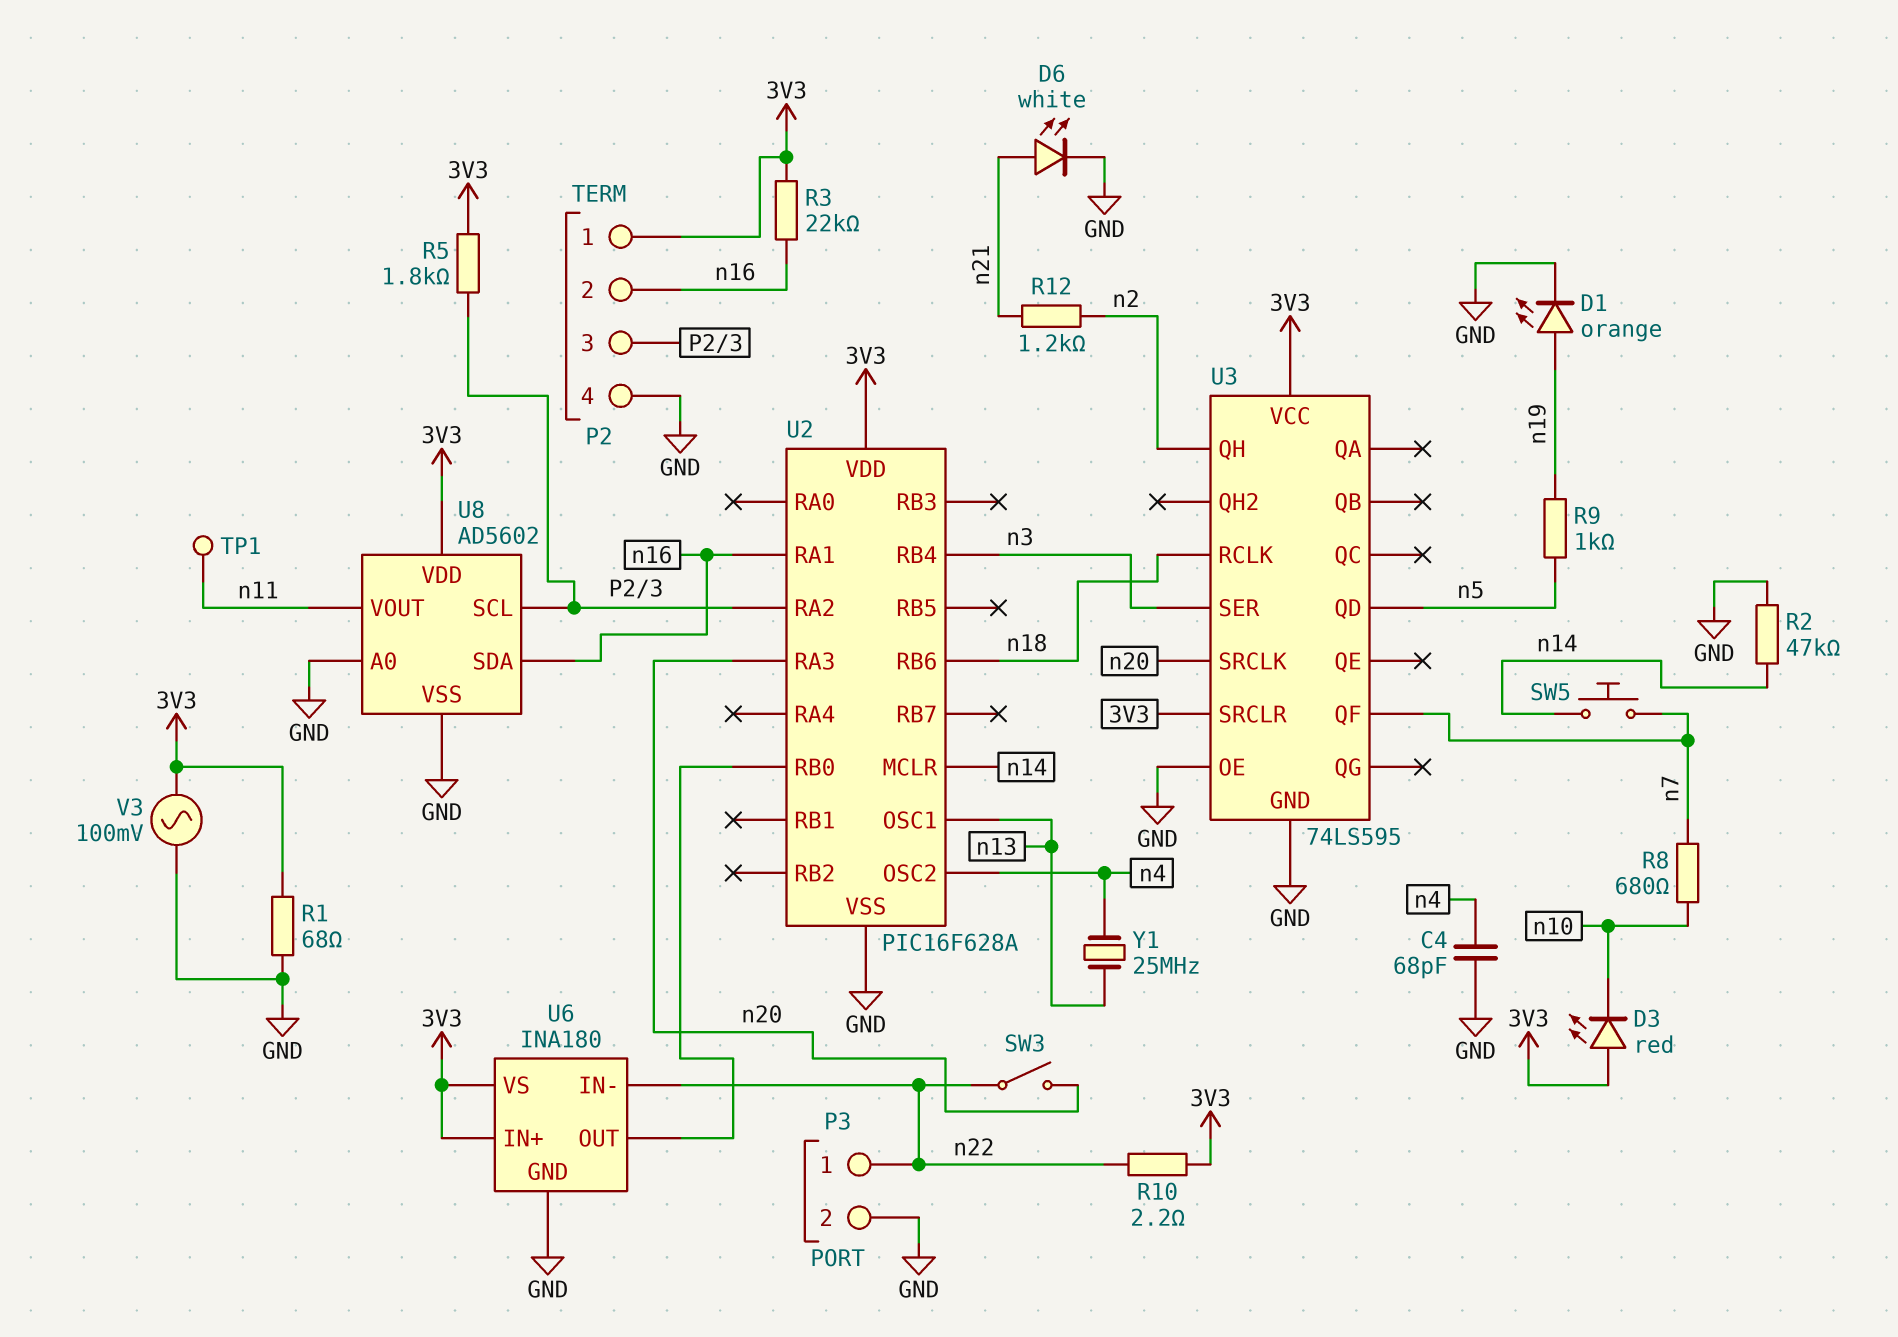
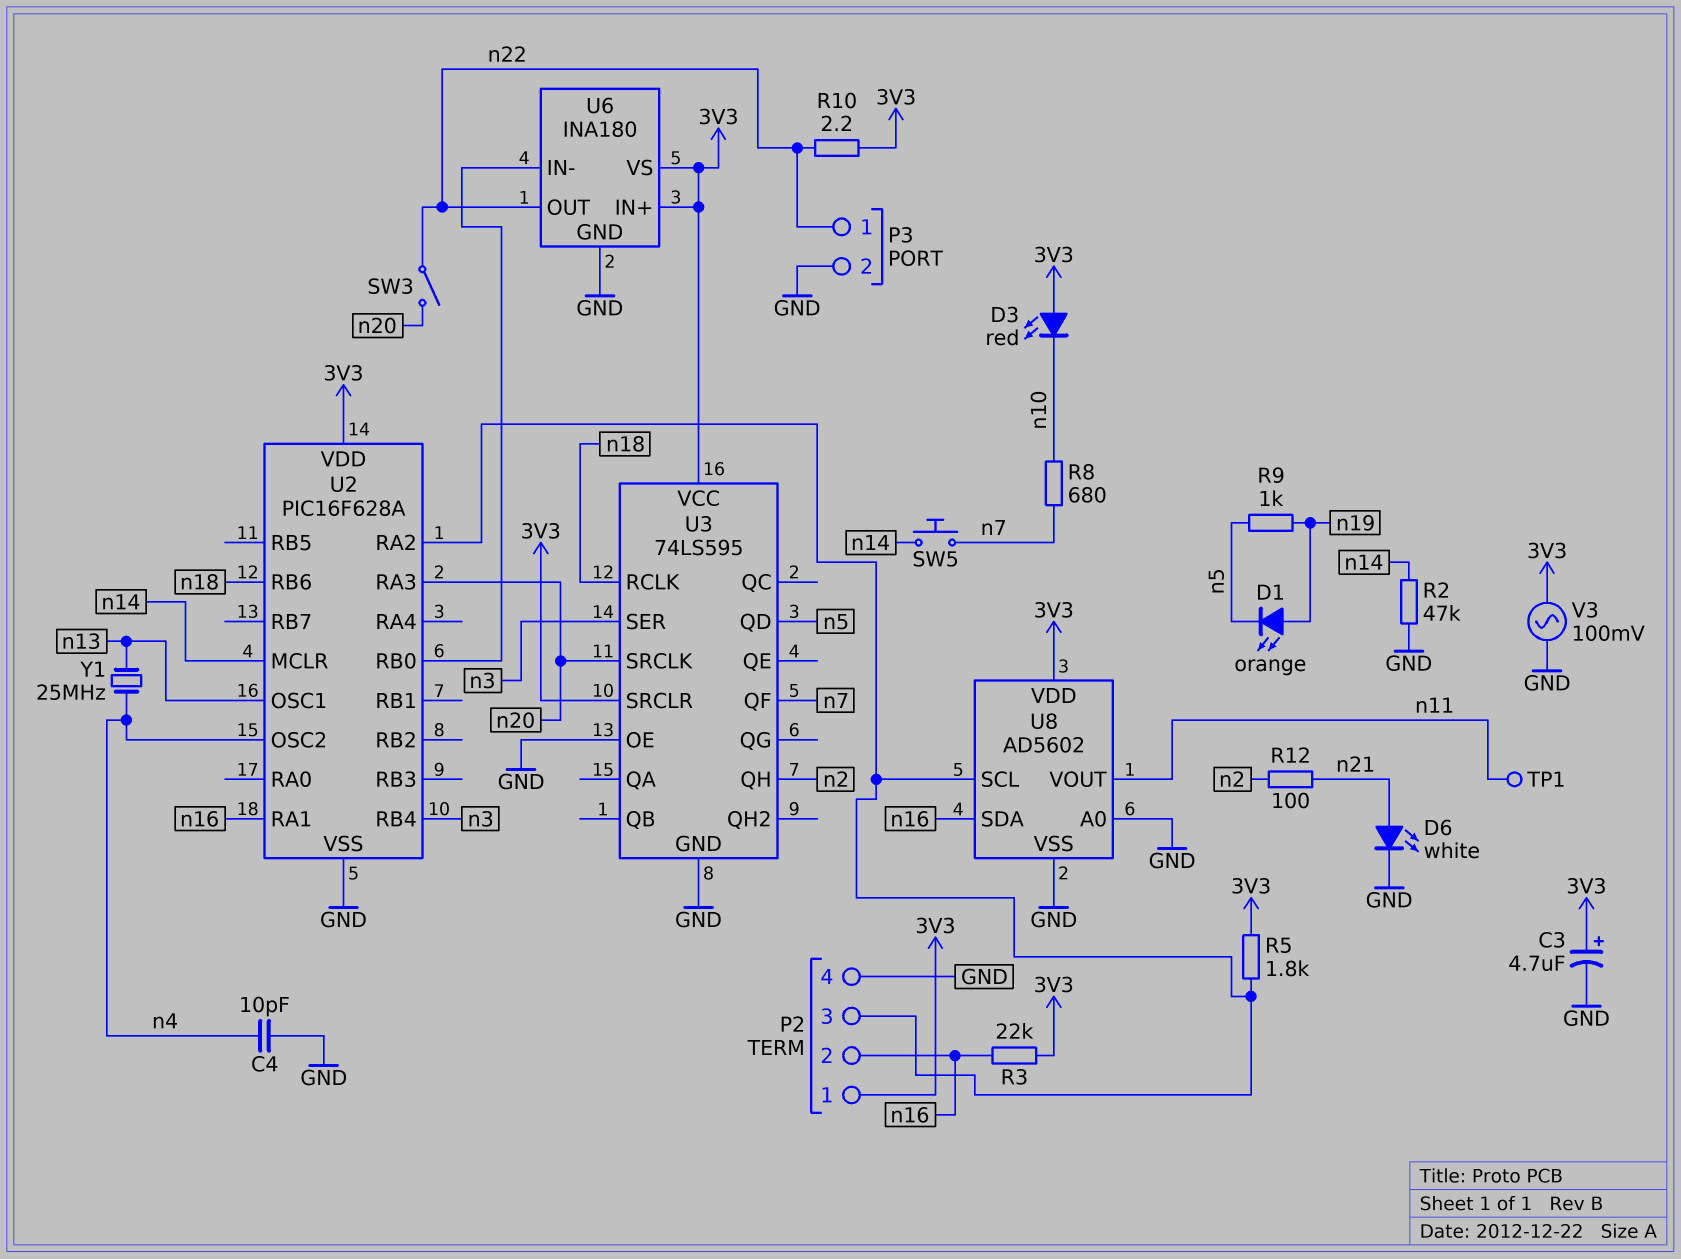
C3: none -> 4.7uF (plus 3V3, minus GND)
C4: 68pF (GND, n4) -> 10pF (GND, n4)
D1: LED orange (A n19, K GND) -> LED orange (A n19, K n5)
R1: 68 (3V3, GND) -> none
R12: 1.2k (n2, n21) -> 100 (n2, n21)
U6 pin IN-: n22 -> U2/RB0
U6 pin OUT: U2/RB0 -> n22

